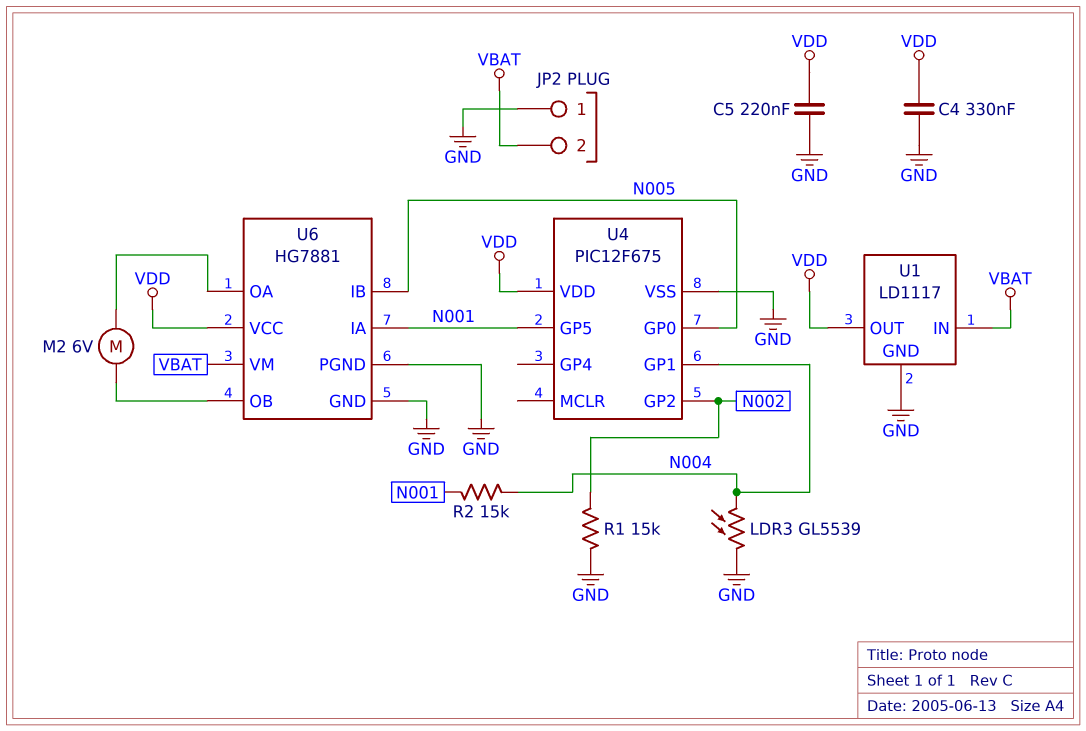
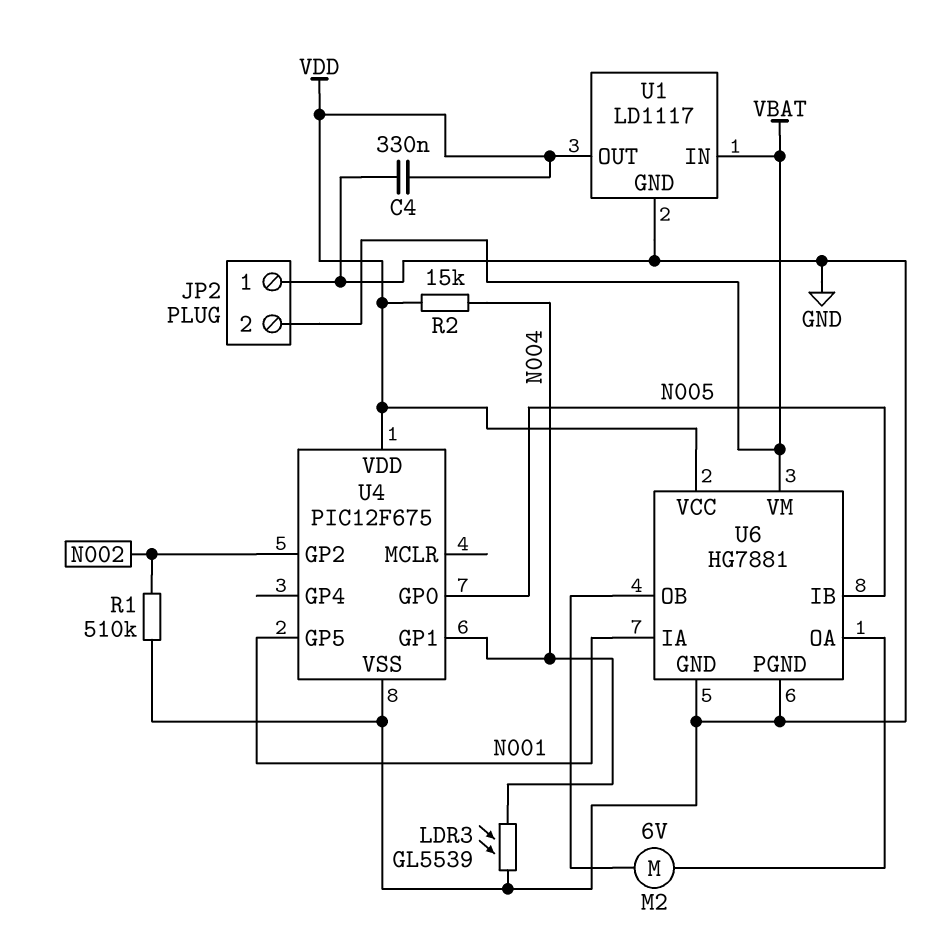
C5: 220nF (GND, VDD) -> none
R1: 15k (GND, N002) -> 510k (GND, N002)
R2: 15k (N001, N004) -> 15k (N004, VDD)

